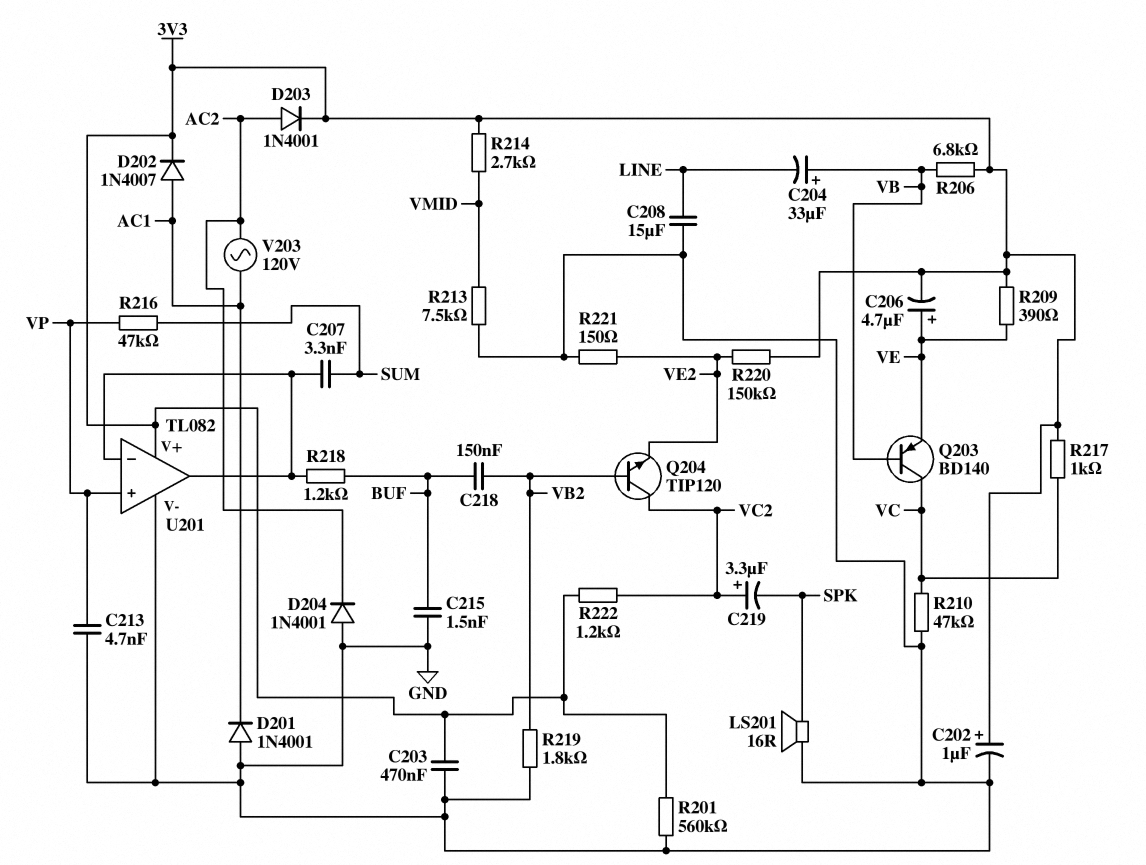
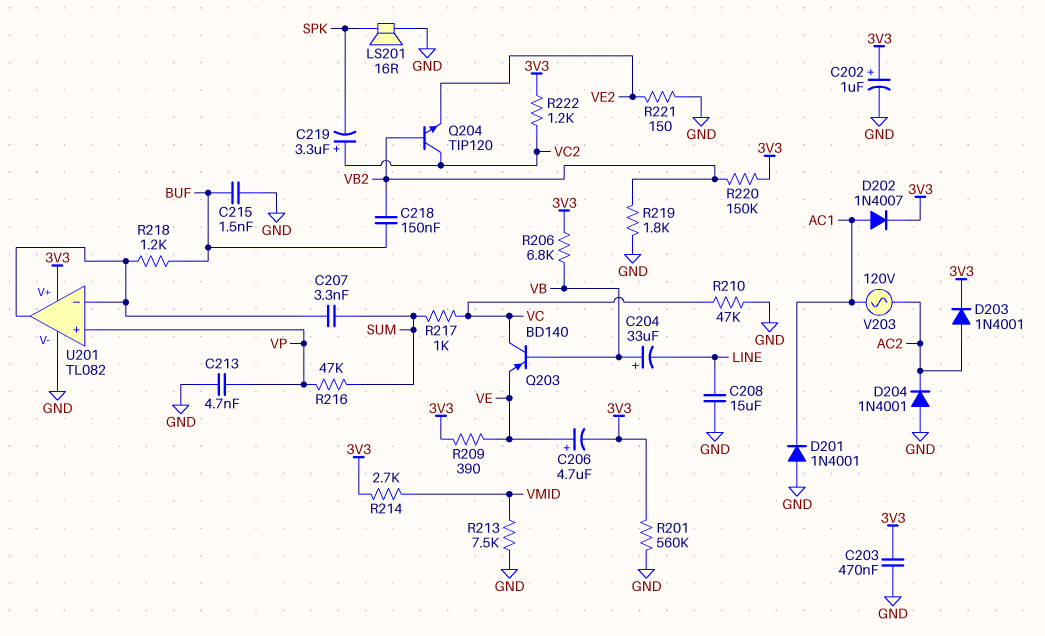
R217: 1k (3V3, VC) -> 1k (SUM, VC)
R220: 150k (3V3, VE2) -> 150k (3V3, VB2)

